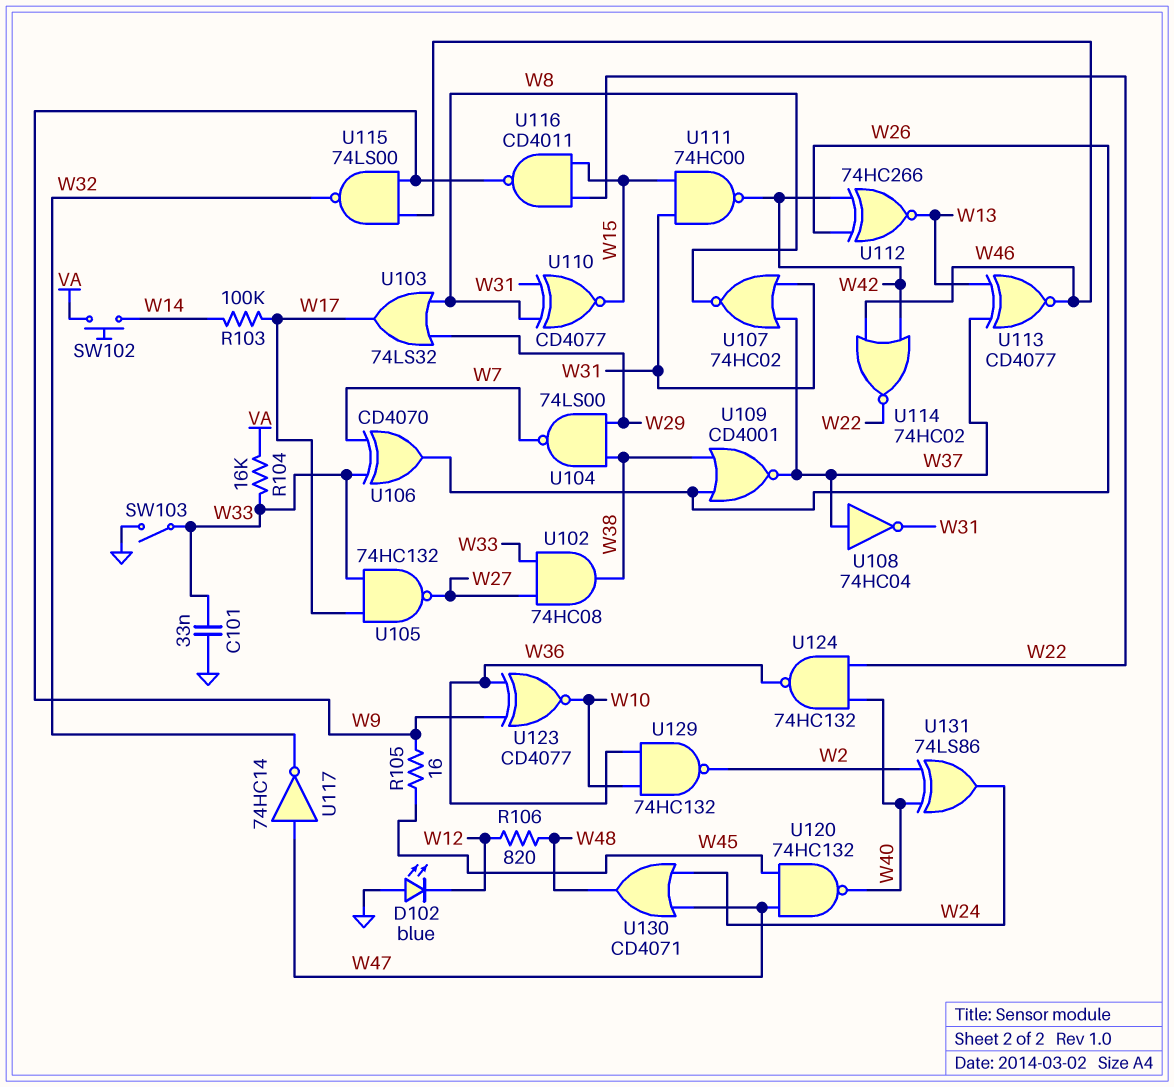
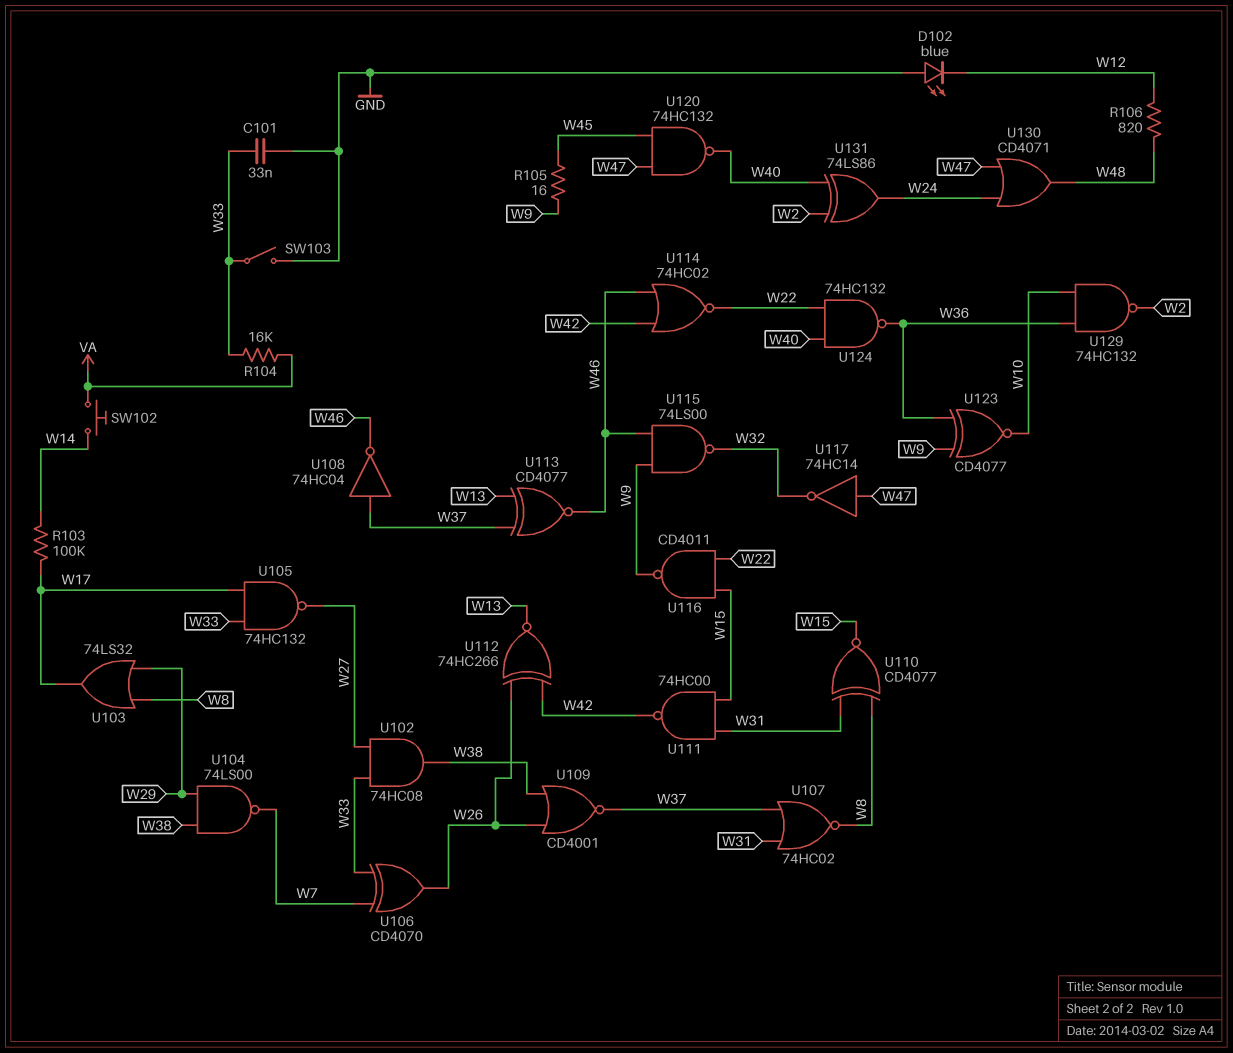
U108: NOT 74HC04 (in W37, out W31) -> NOT 74HC04 (in W37, out W46)

